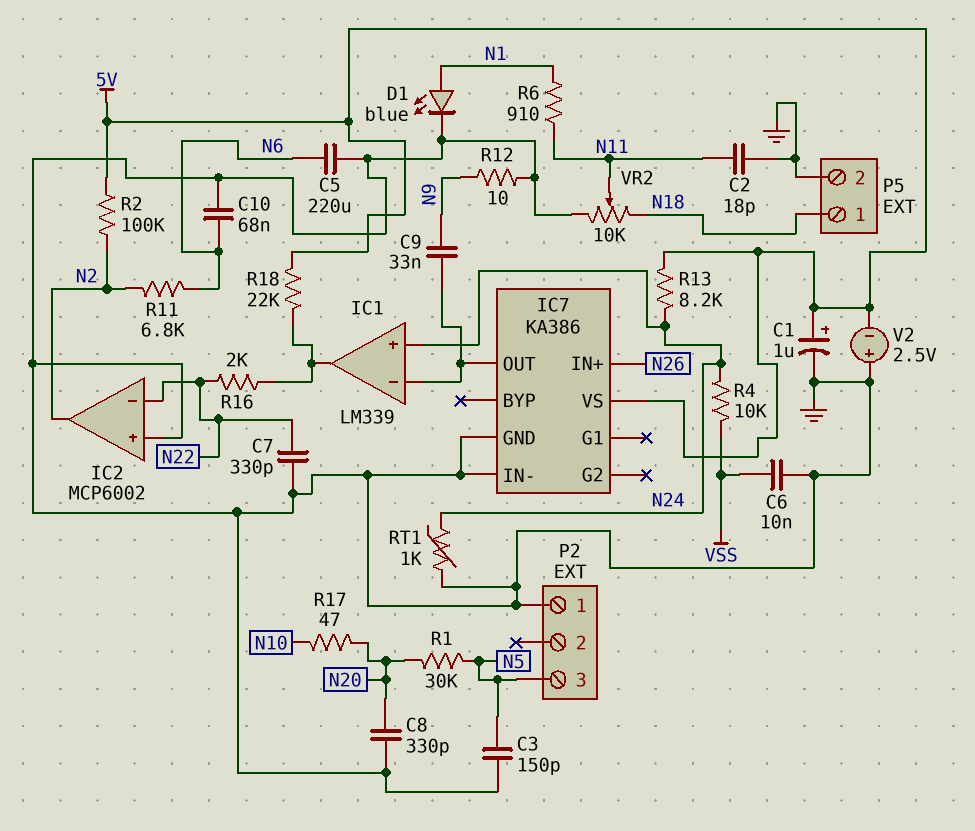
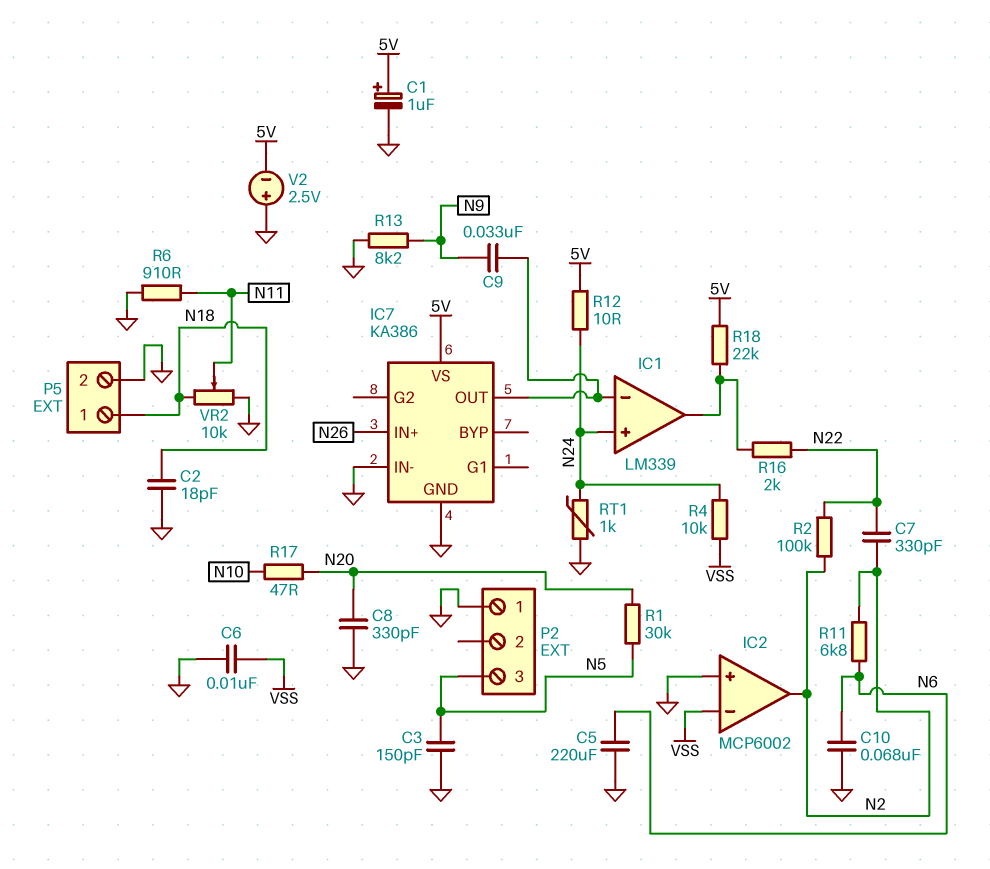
C2: 18pF (GND, N11) -> 18pF (GND, N18)
C7: 330pF (GND, N22) -> 330pF (N2, N22)
D1: LED blue (A N1, K GND) -> none
IC2 pin in-: N22 -> VSS
R2: 100k (5V, N2) -> 100k (N2, N22)
R6: 910 (N1, N11) -> 910 (GND, N11)
R12: 10 (GND, N9) -> 10 (5V, N24)
R13: 8.2k (5V, N24) -> 8.2k (GND, N9)

